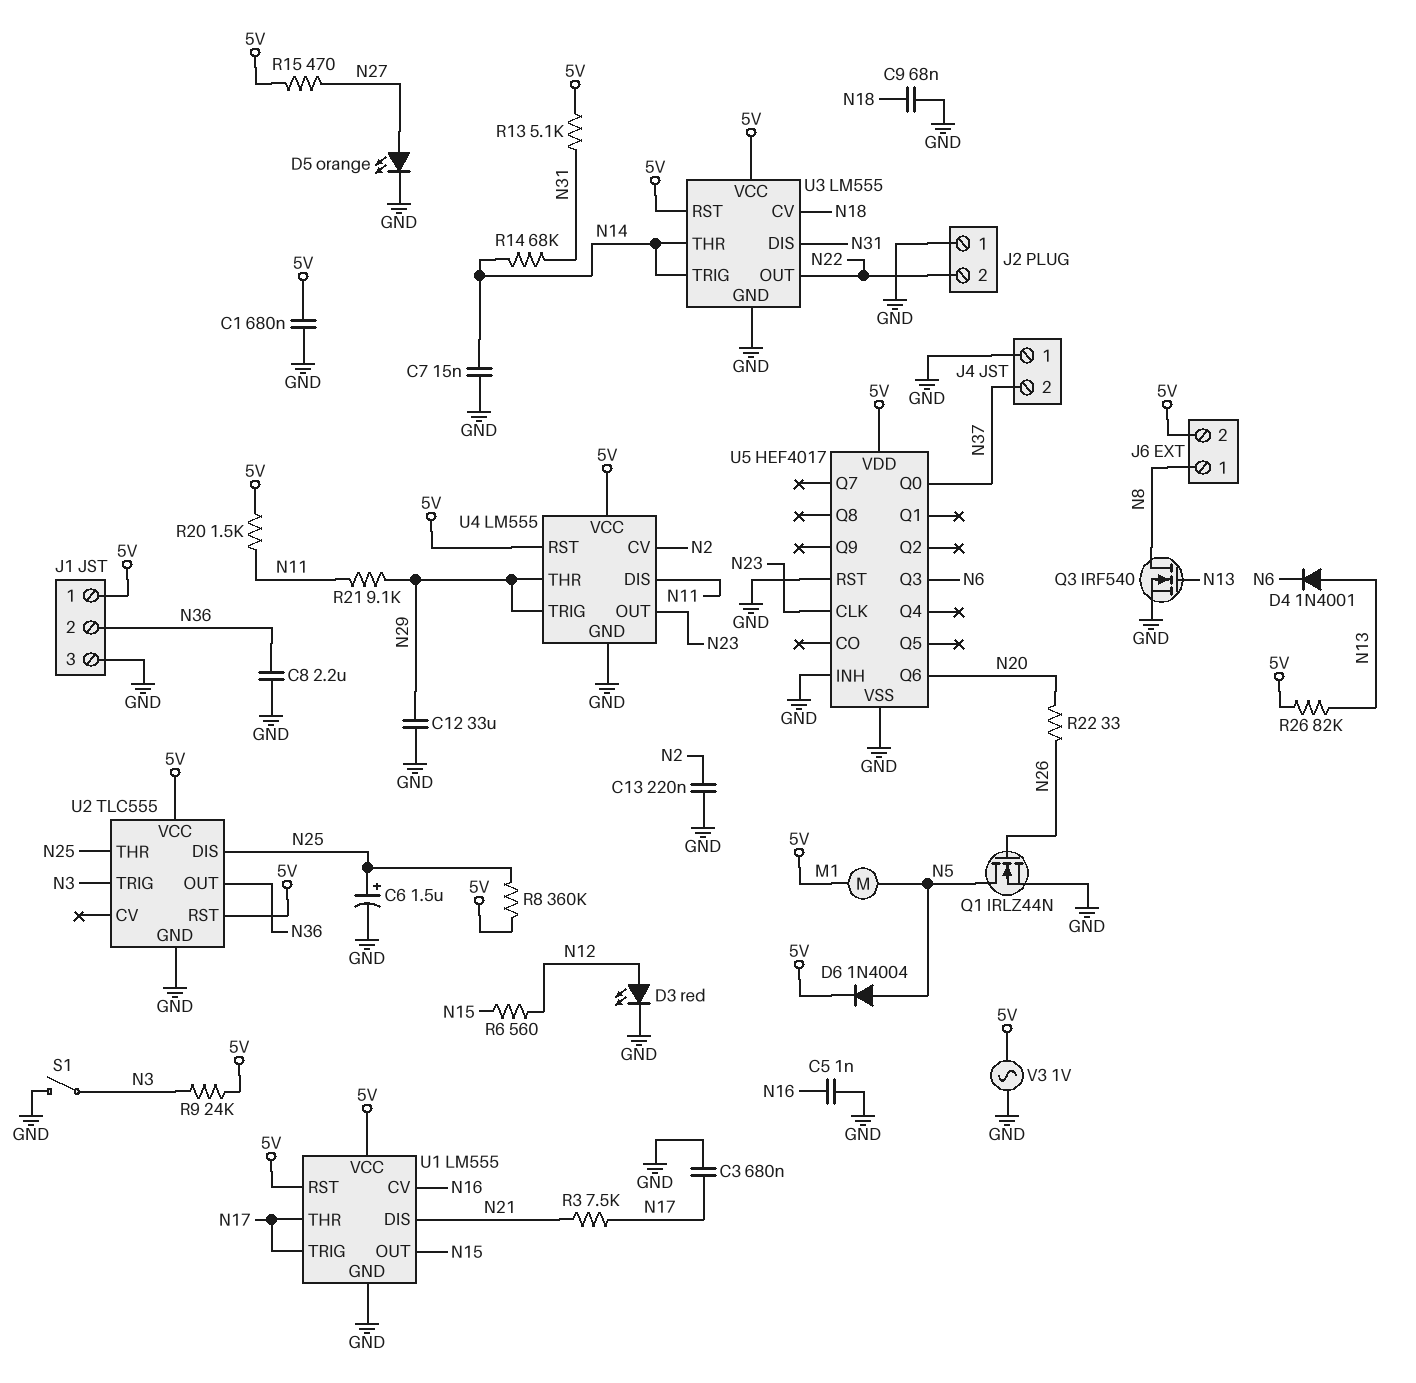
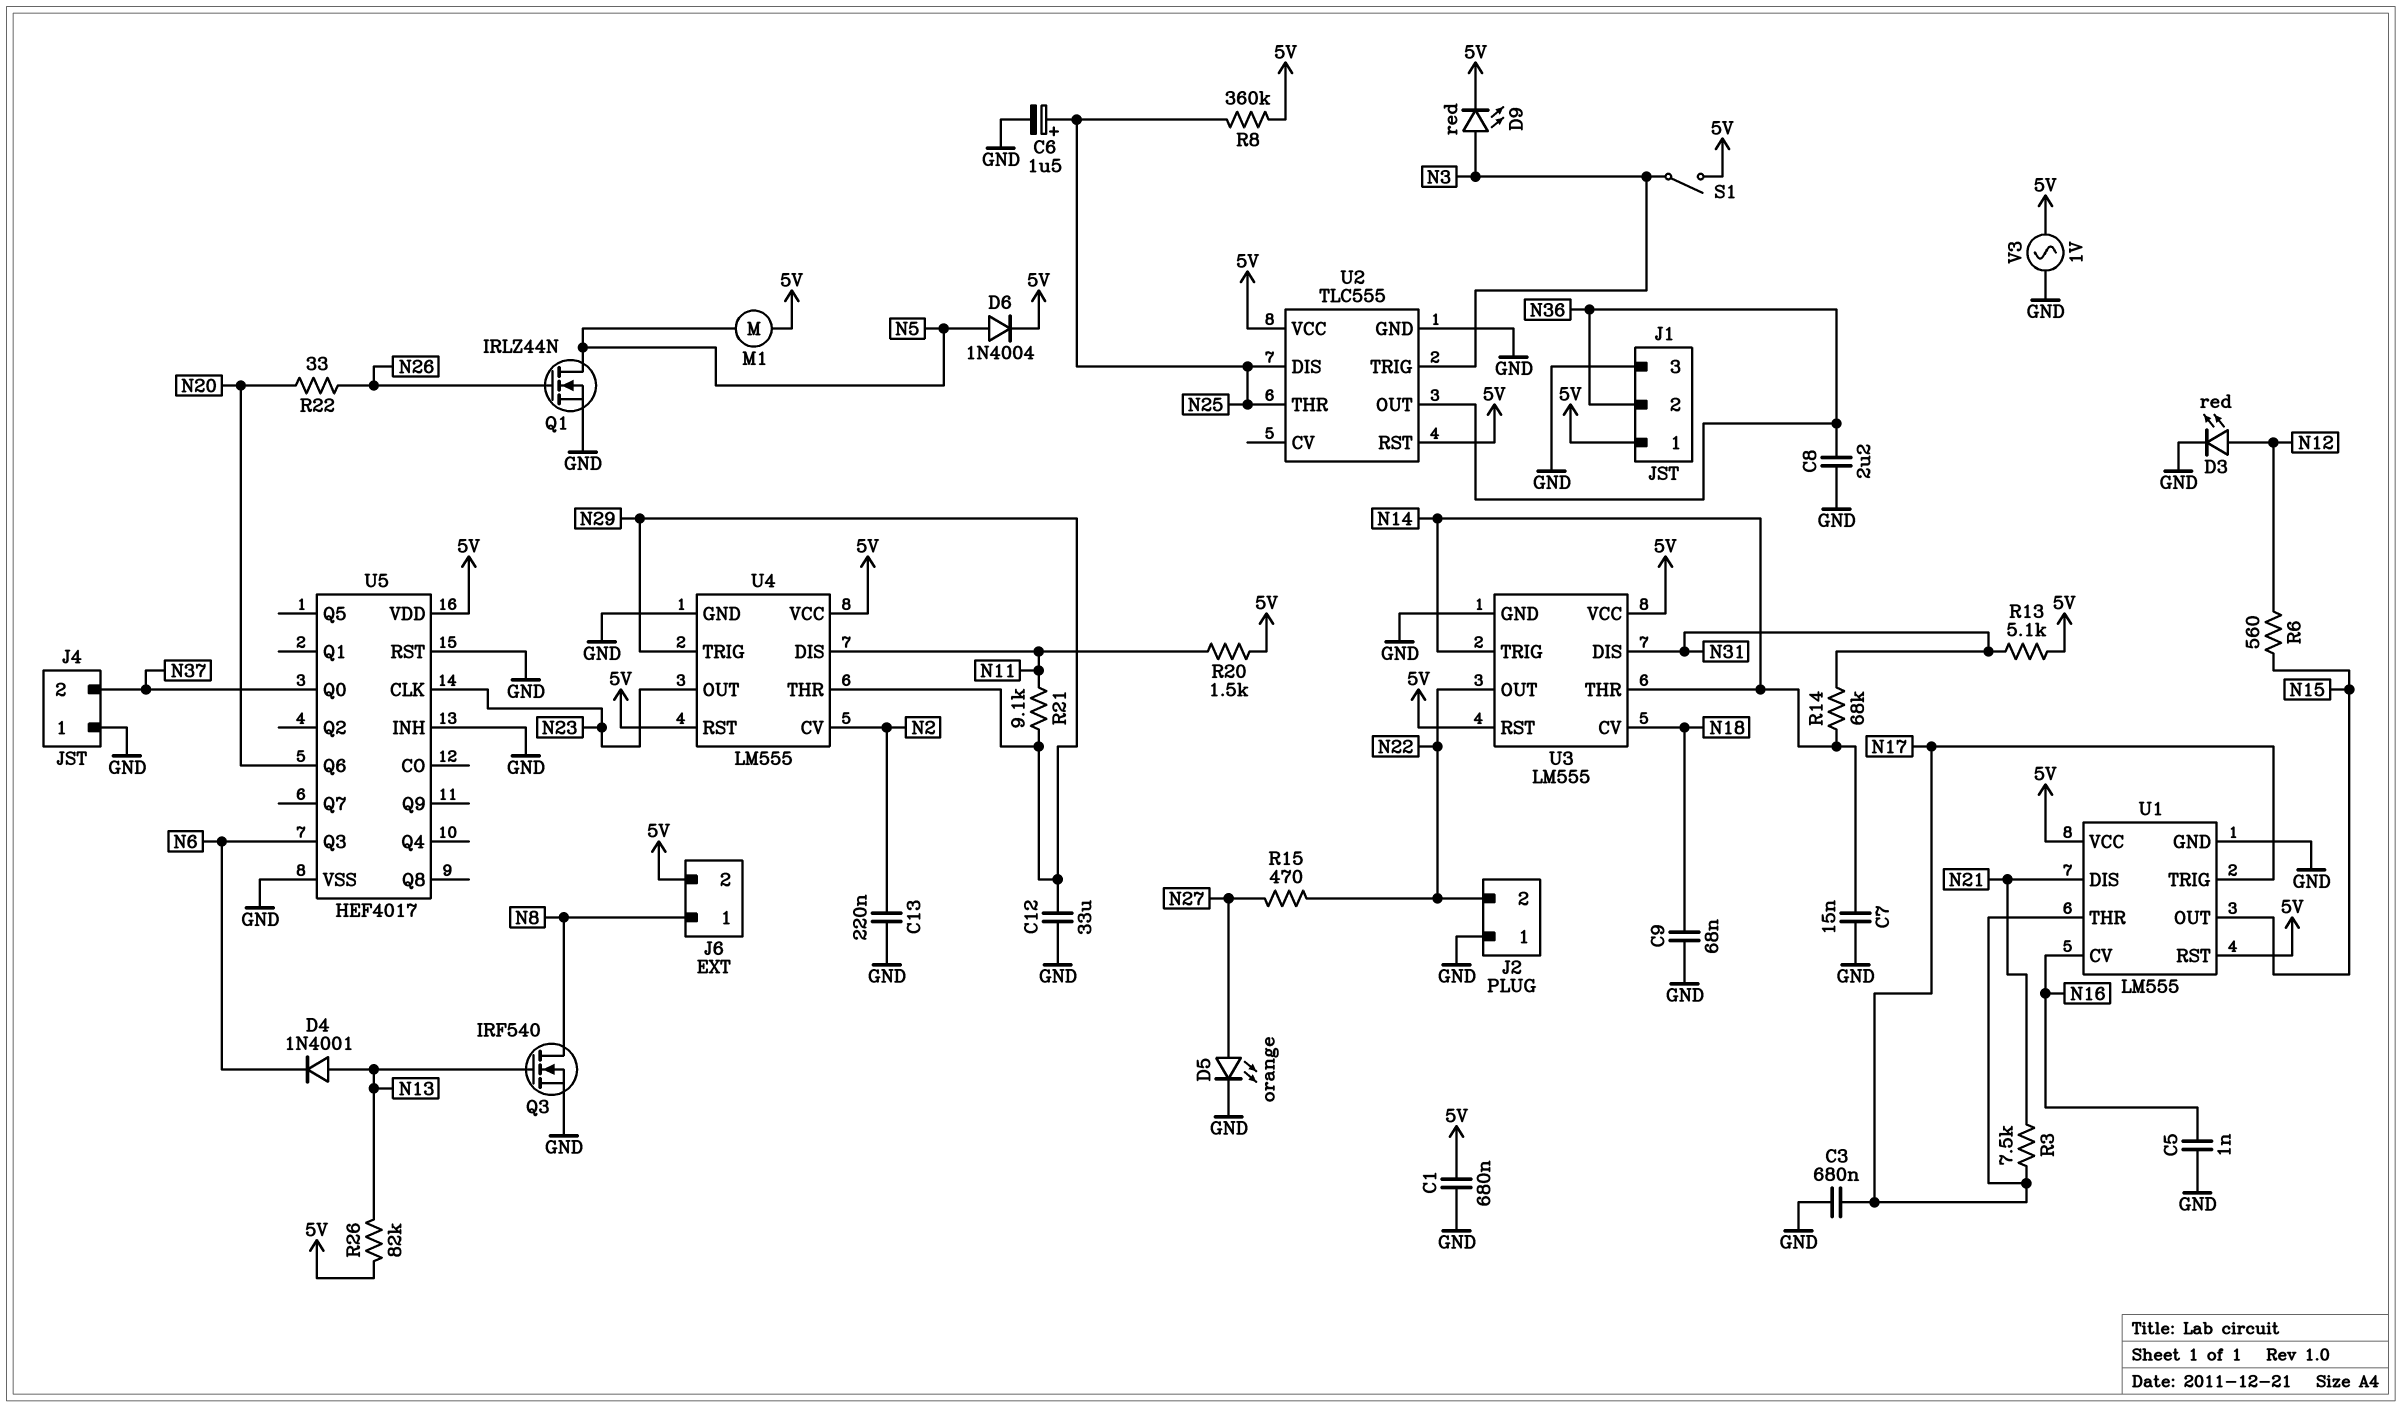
D9: none -> LED red (A N3, K 5V)
R9: 24k (5V, N3) -> none
R15: 470 (5V, N27) -> 470 (N22, N27)
S1: switch (GND, N3) -> switch (5V, N3)

